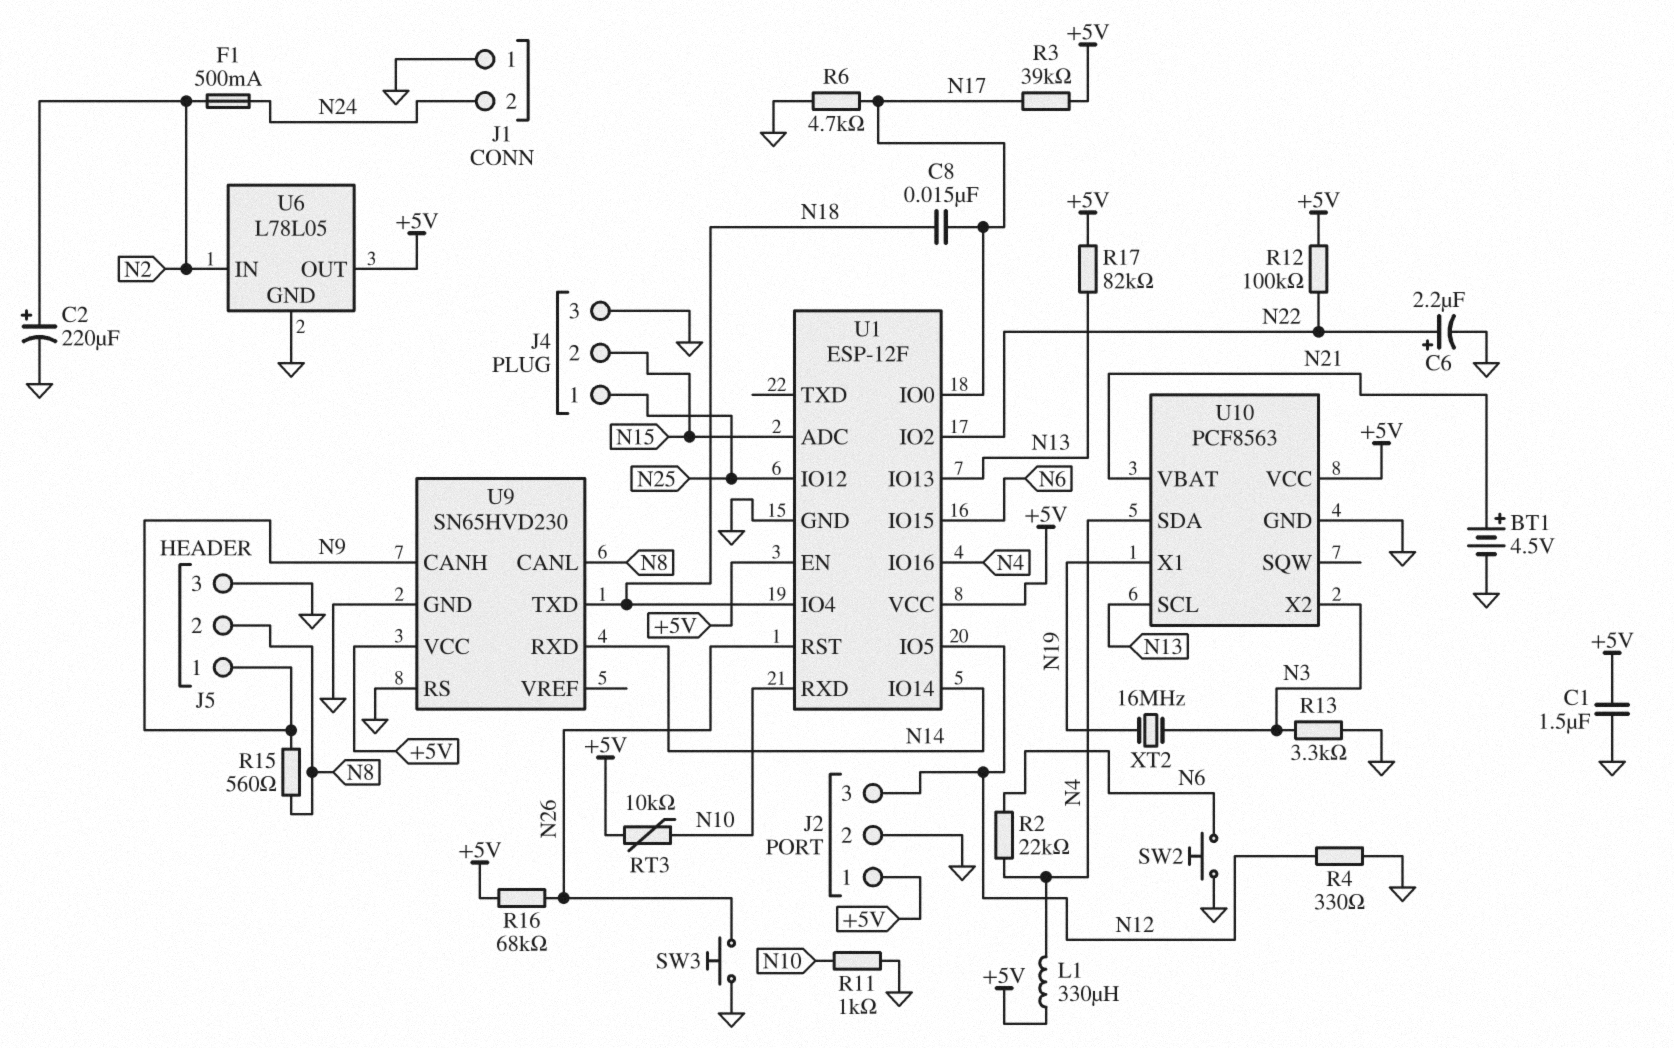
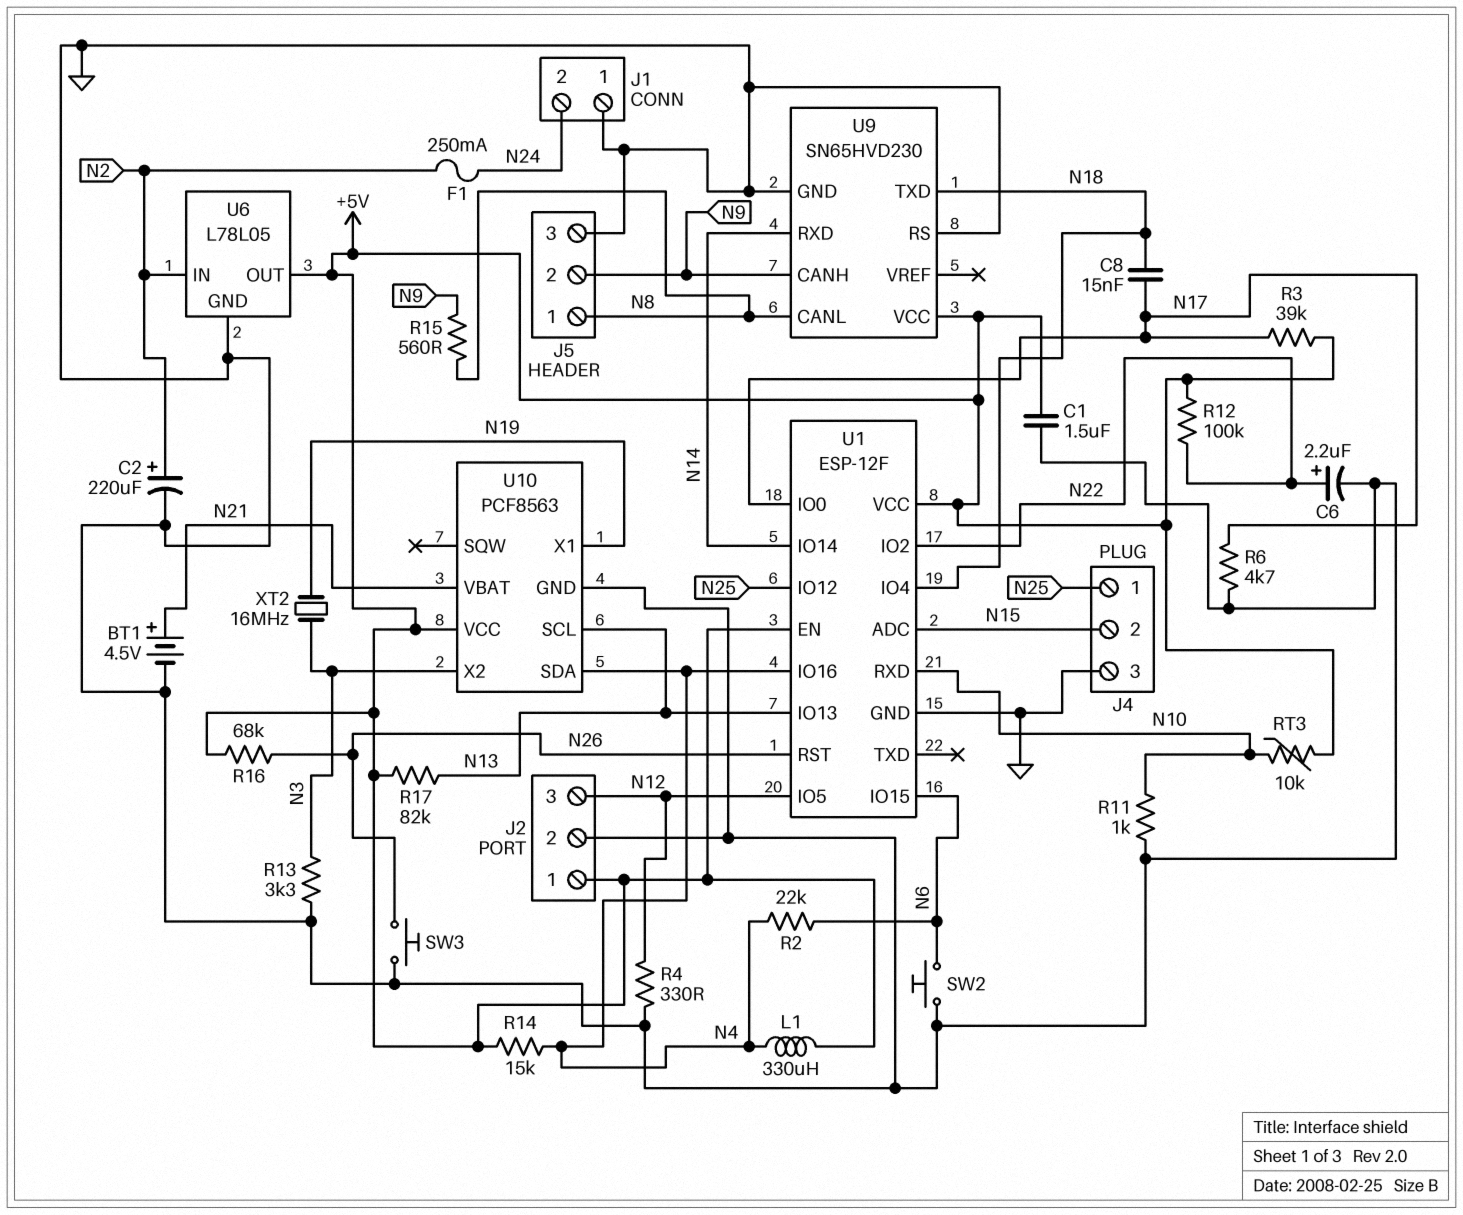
F1: 500mA (N2, N24) -> 250mA (N2, N24)
J5 pin 1: N9 -> N8
J5 pin 2: N8 -> N9
R14: none -> 15k (+5V, N4)

